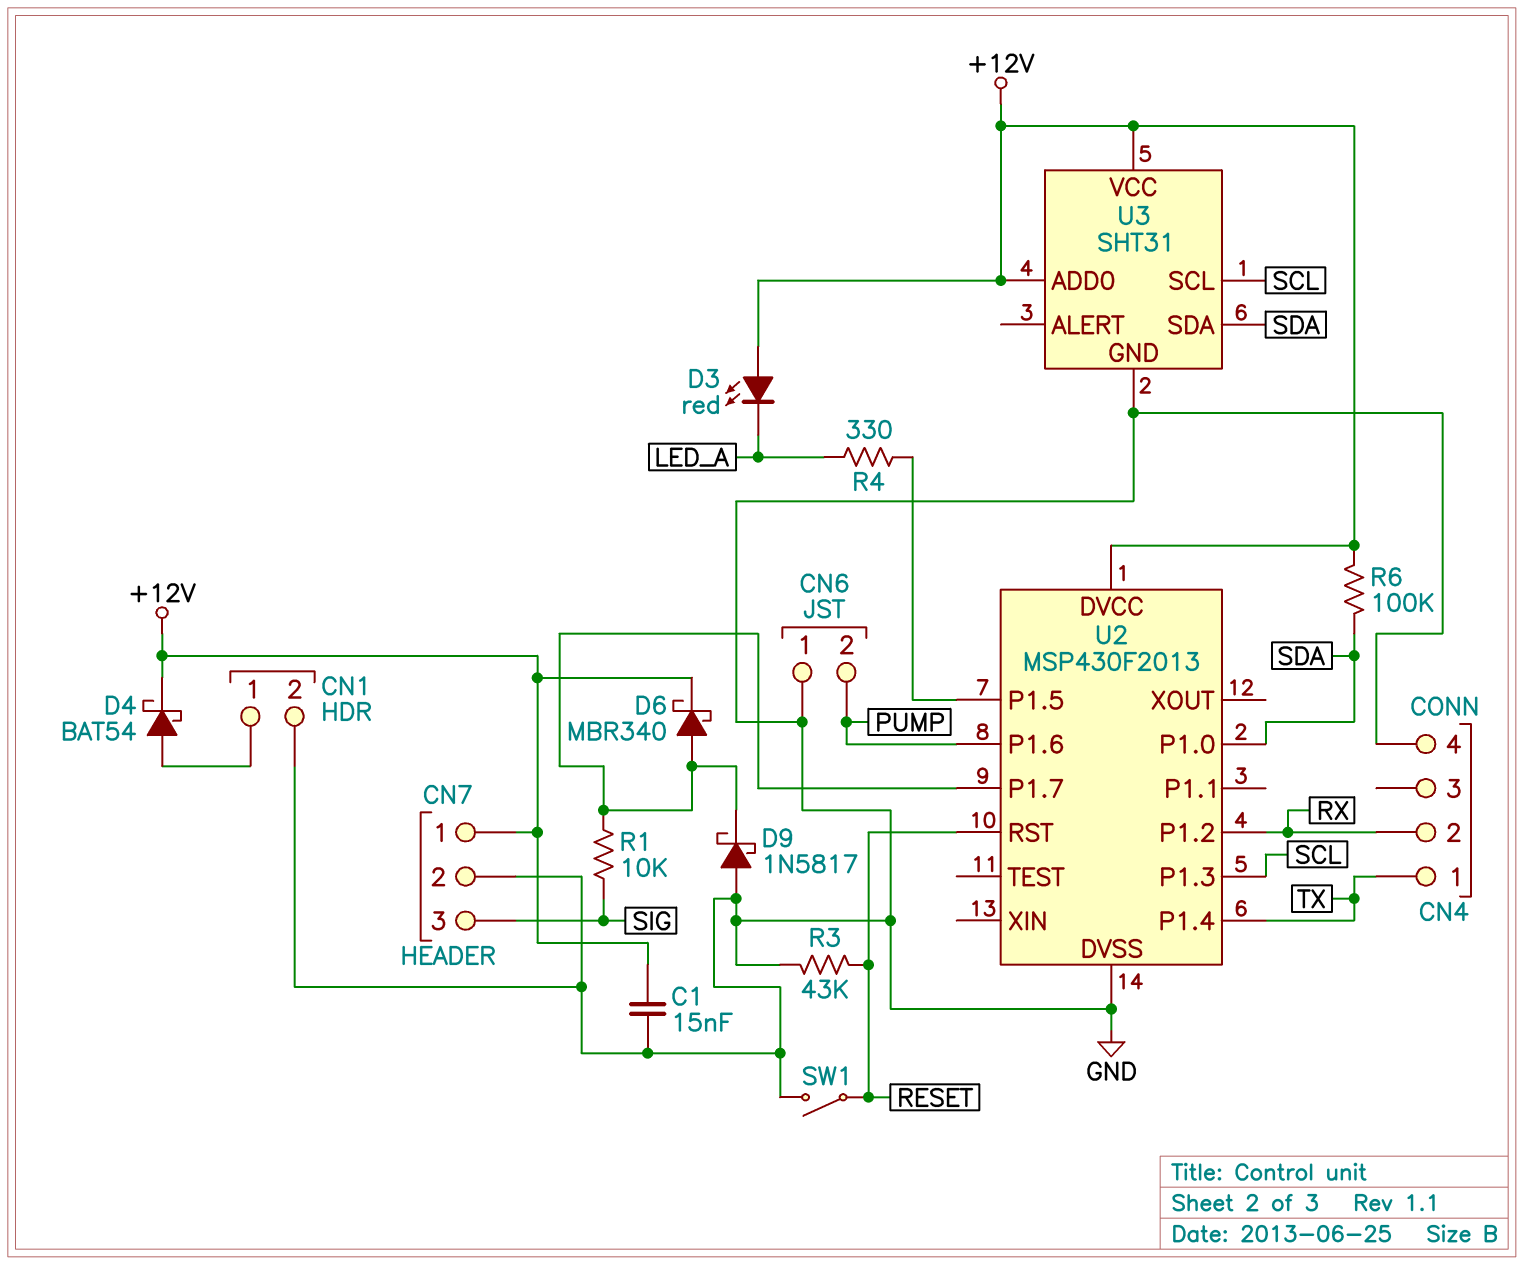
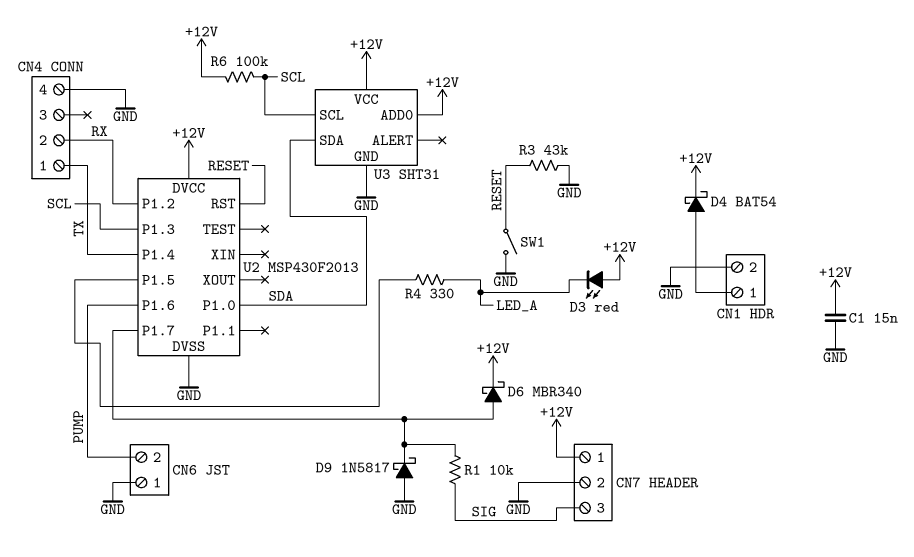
R6: 100k (+12V, SDA) -> 100k (+12V, SCL)

